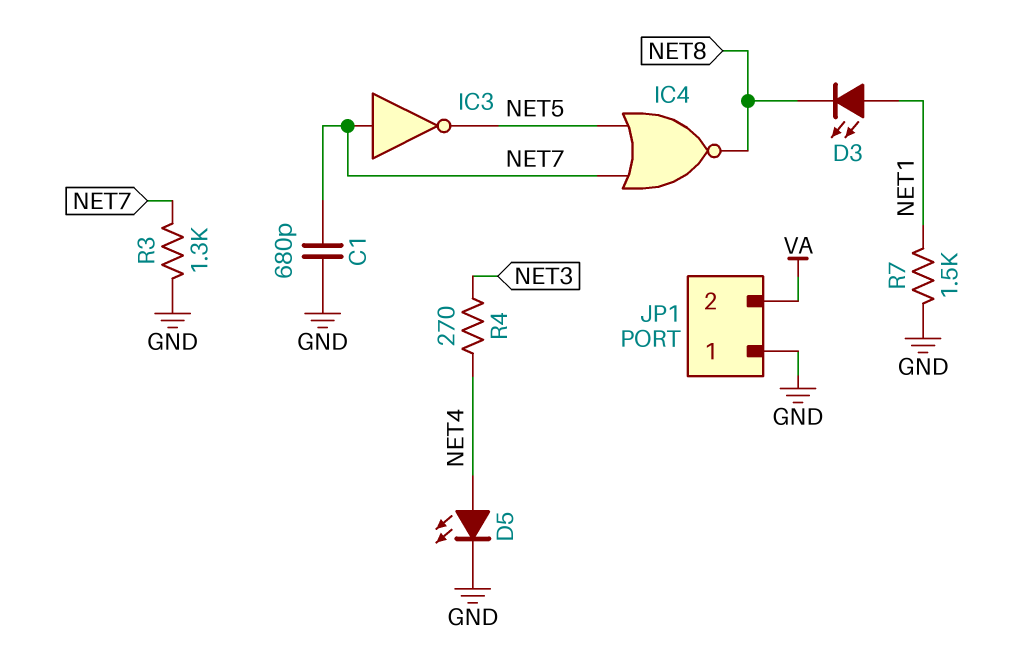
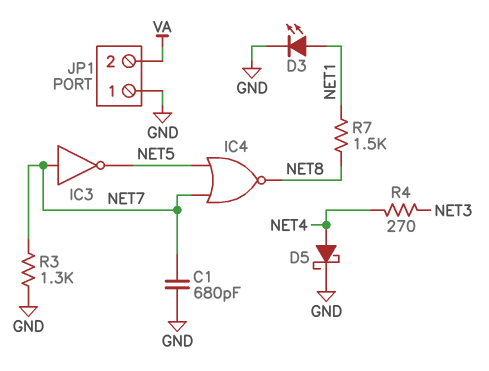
D3: LED (A NET1, K NET8) -> LED (A NET1, K GND)
D5: LED (A NET4, K GND) -> schottky (A NET4, K GND)
R7: 1.5k (GND, NET1) -> 1.5k (NET1, NET8)

